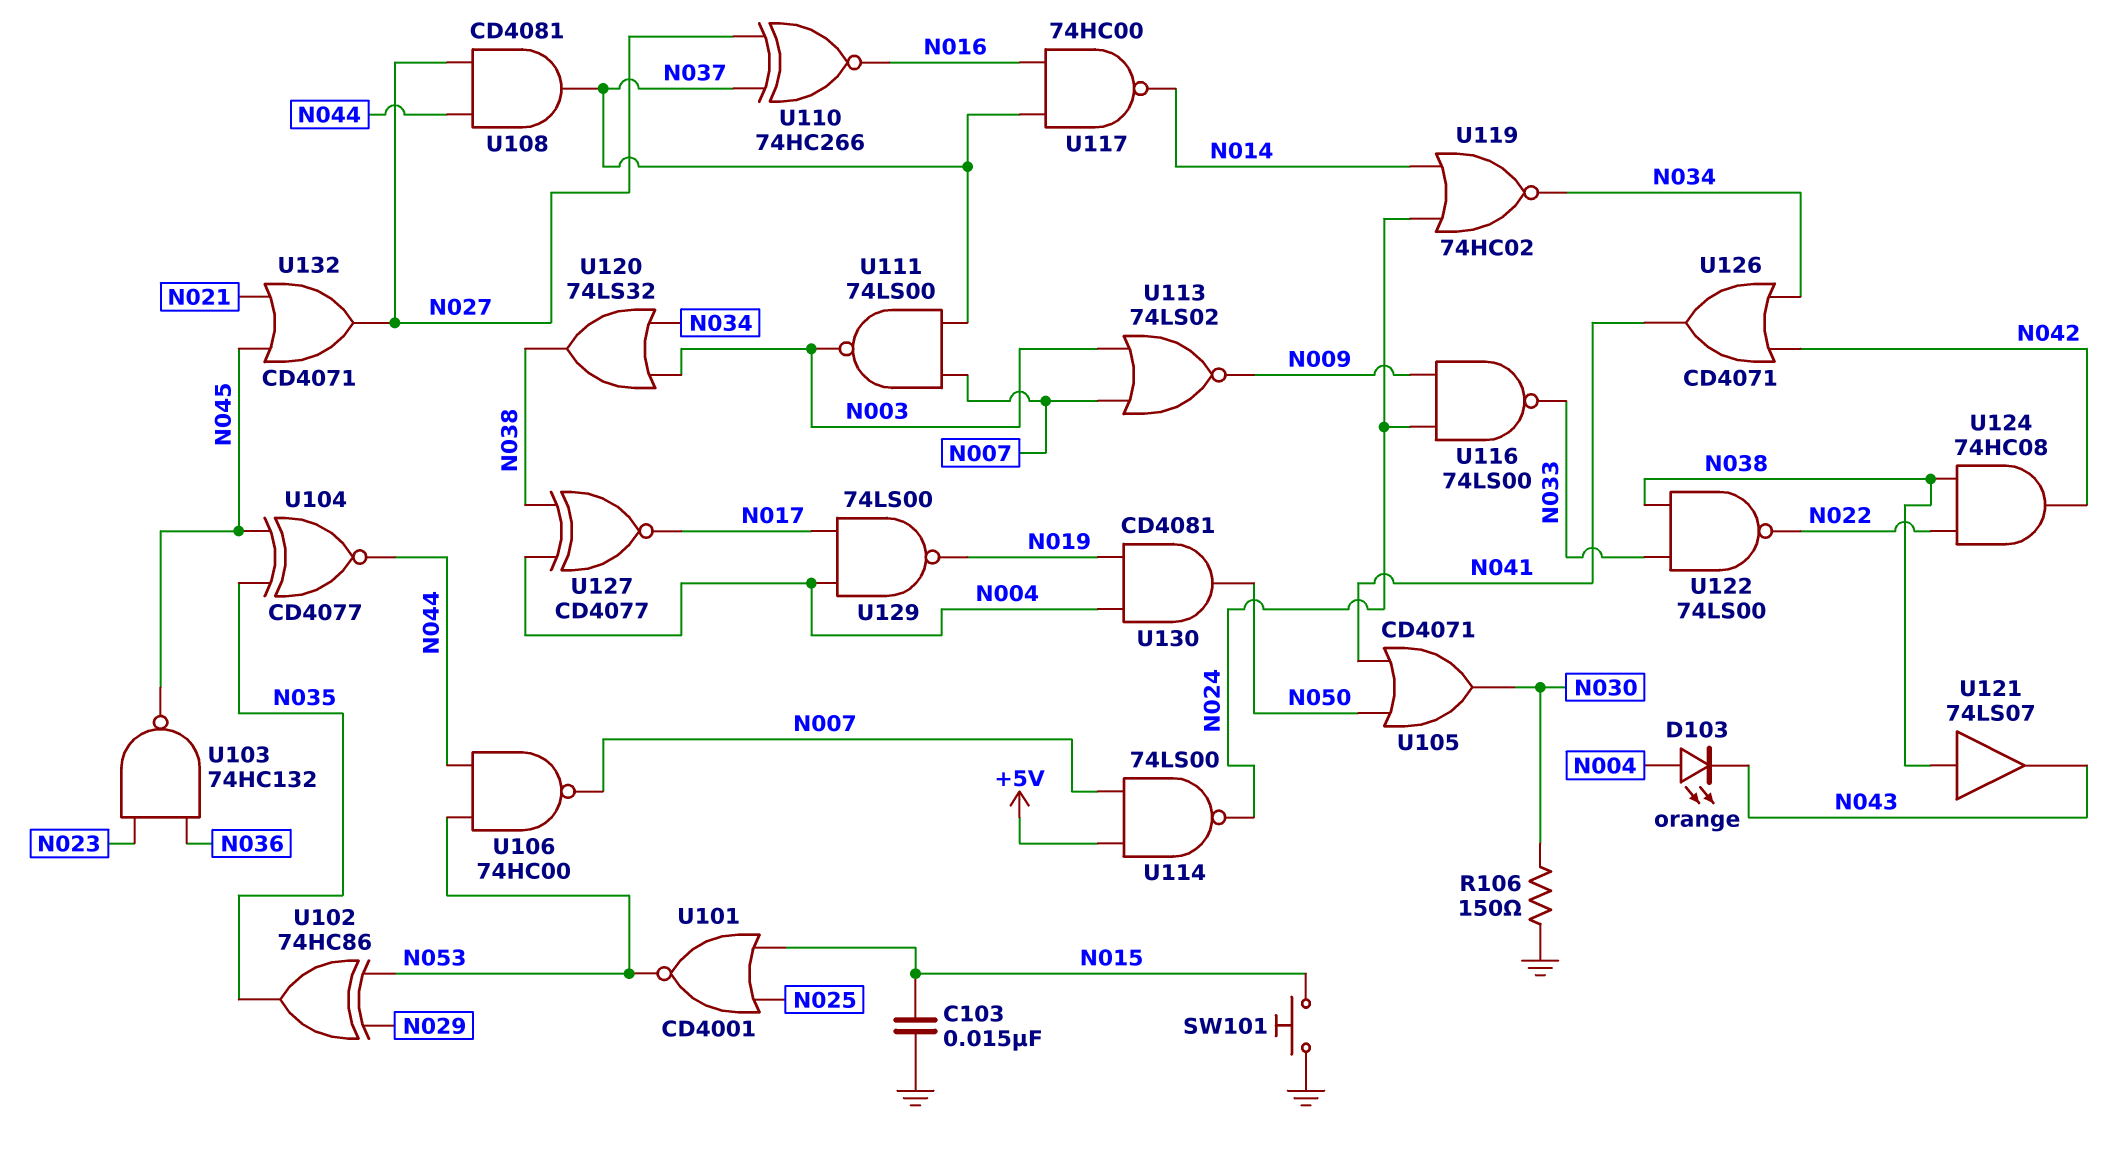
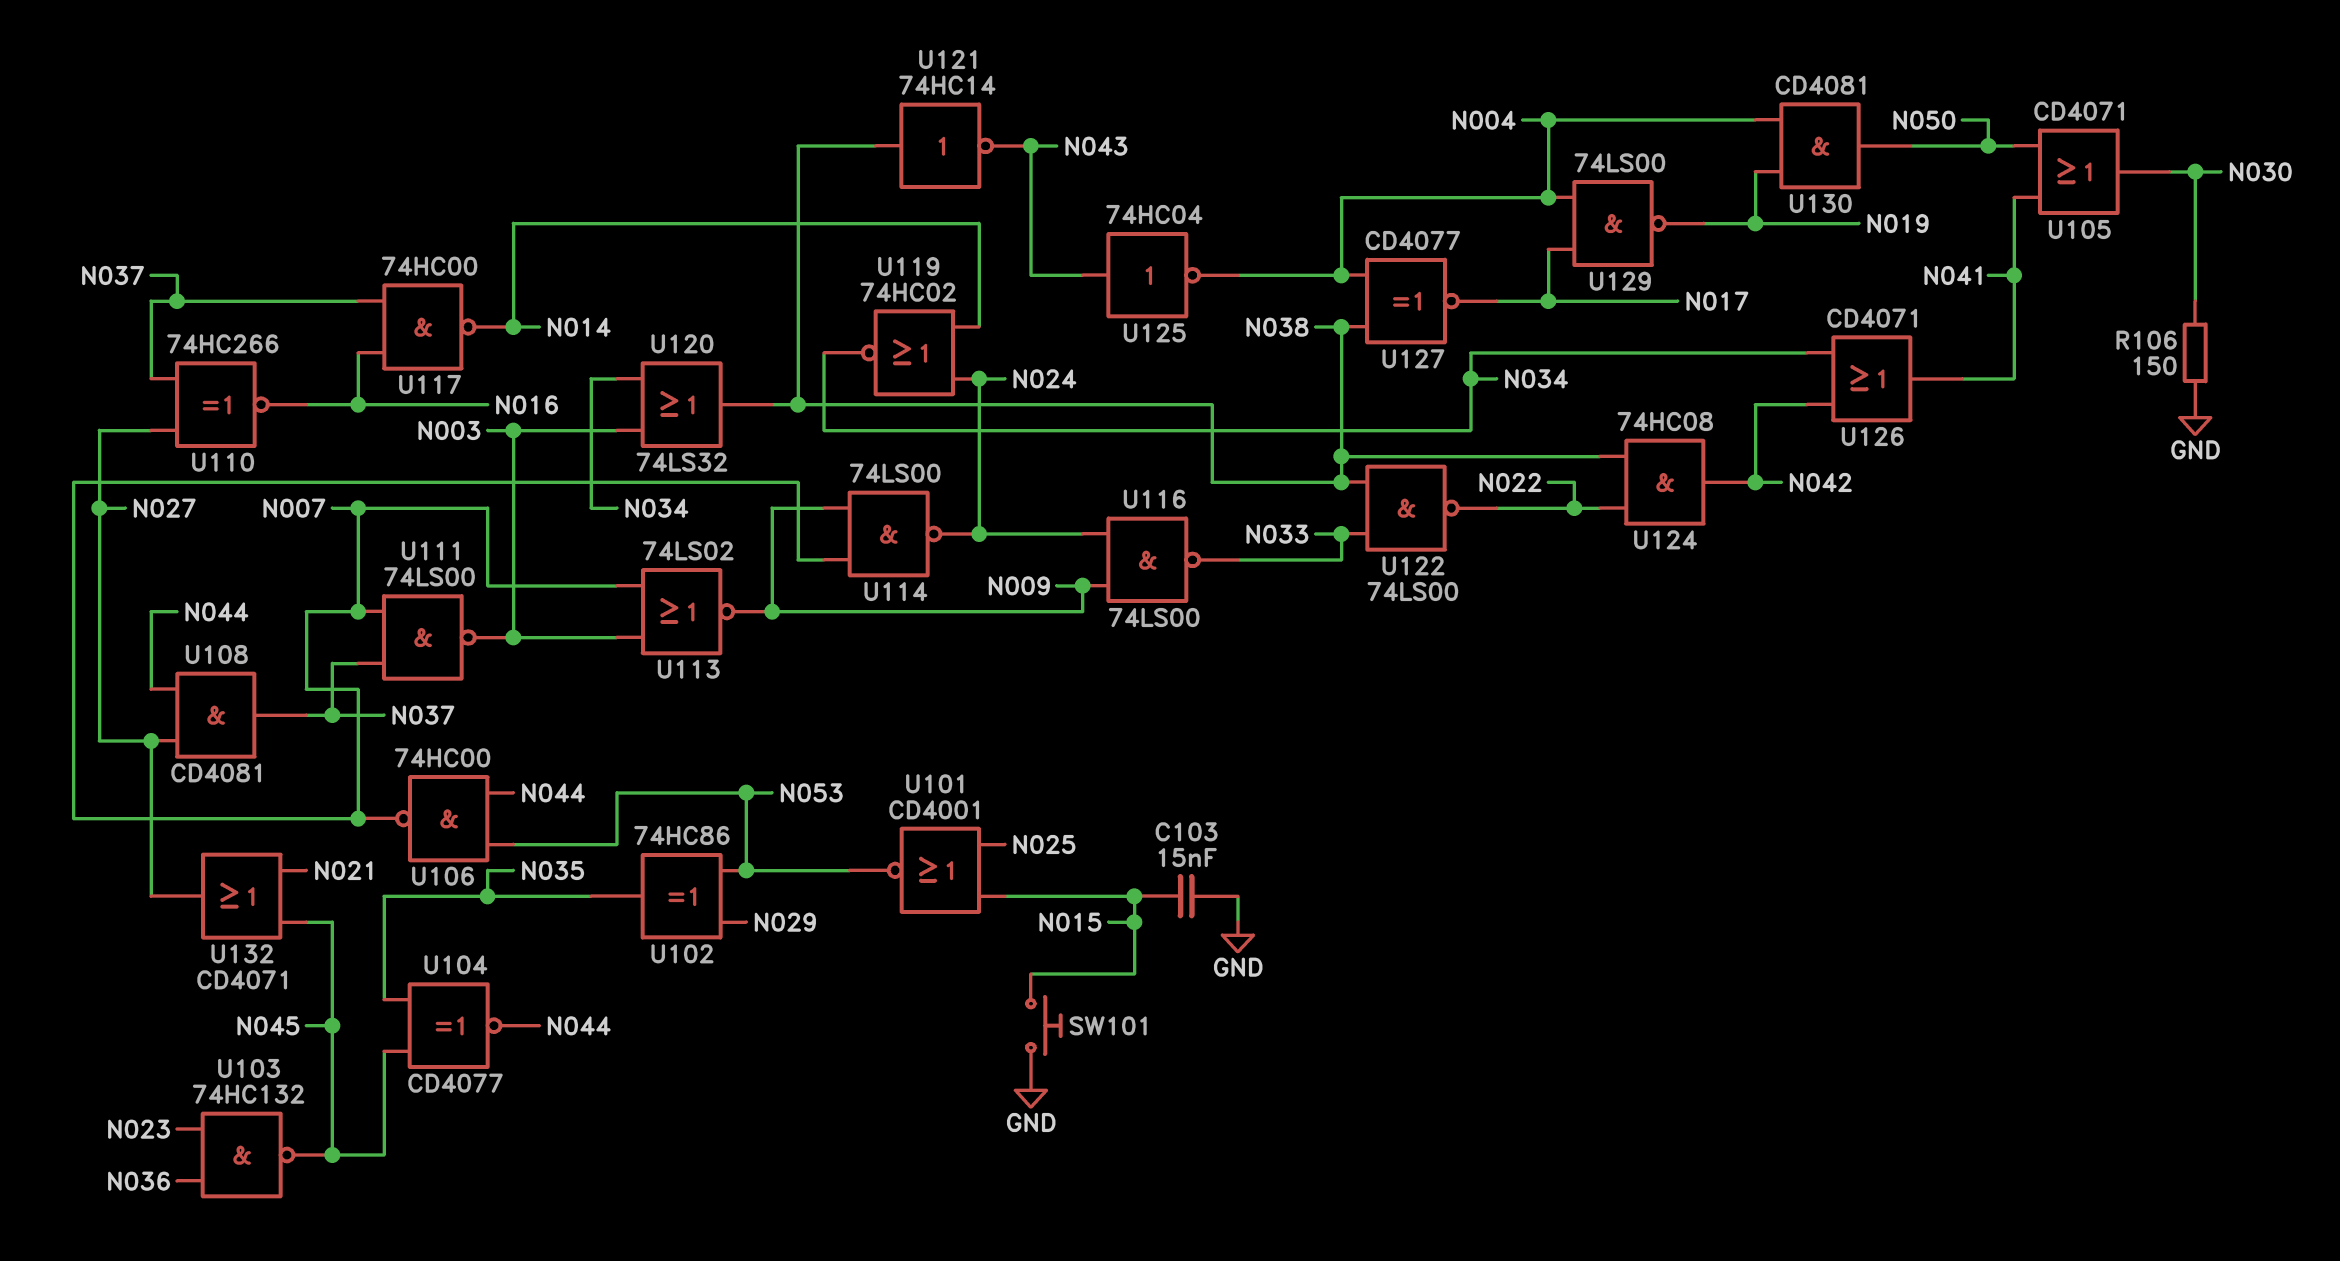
D103: LED orange (A N004, K N043) -> none
U114: NAND 74LS00 (in +5V, in N007, out N024) -> NAND 74LS00 (in N007, in N009, out N024)
U121: buffer 74LS07 (in N038, out N043) -> NOT 74HC14 (in N038, out N043)
U125: none -> NOT 74HC04 (in N043, out N004)

